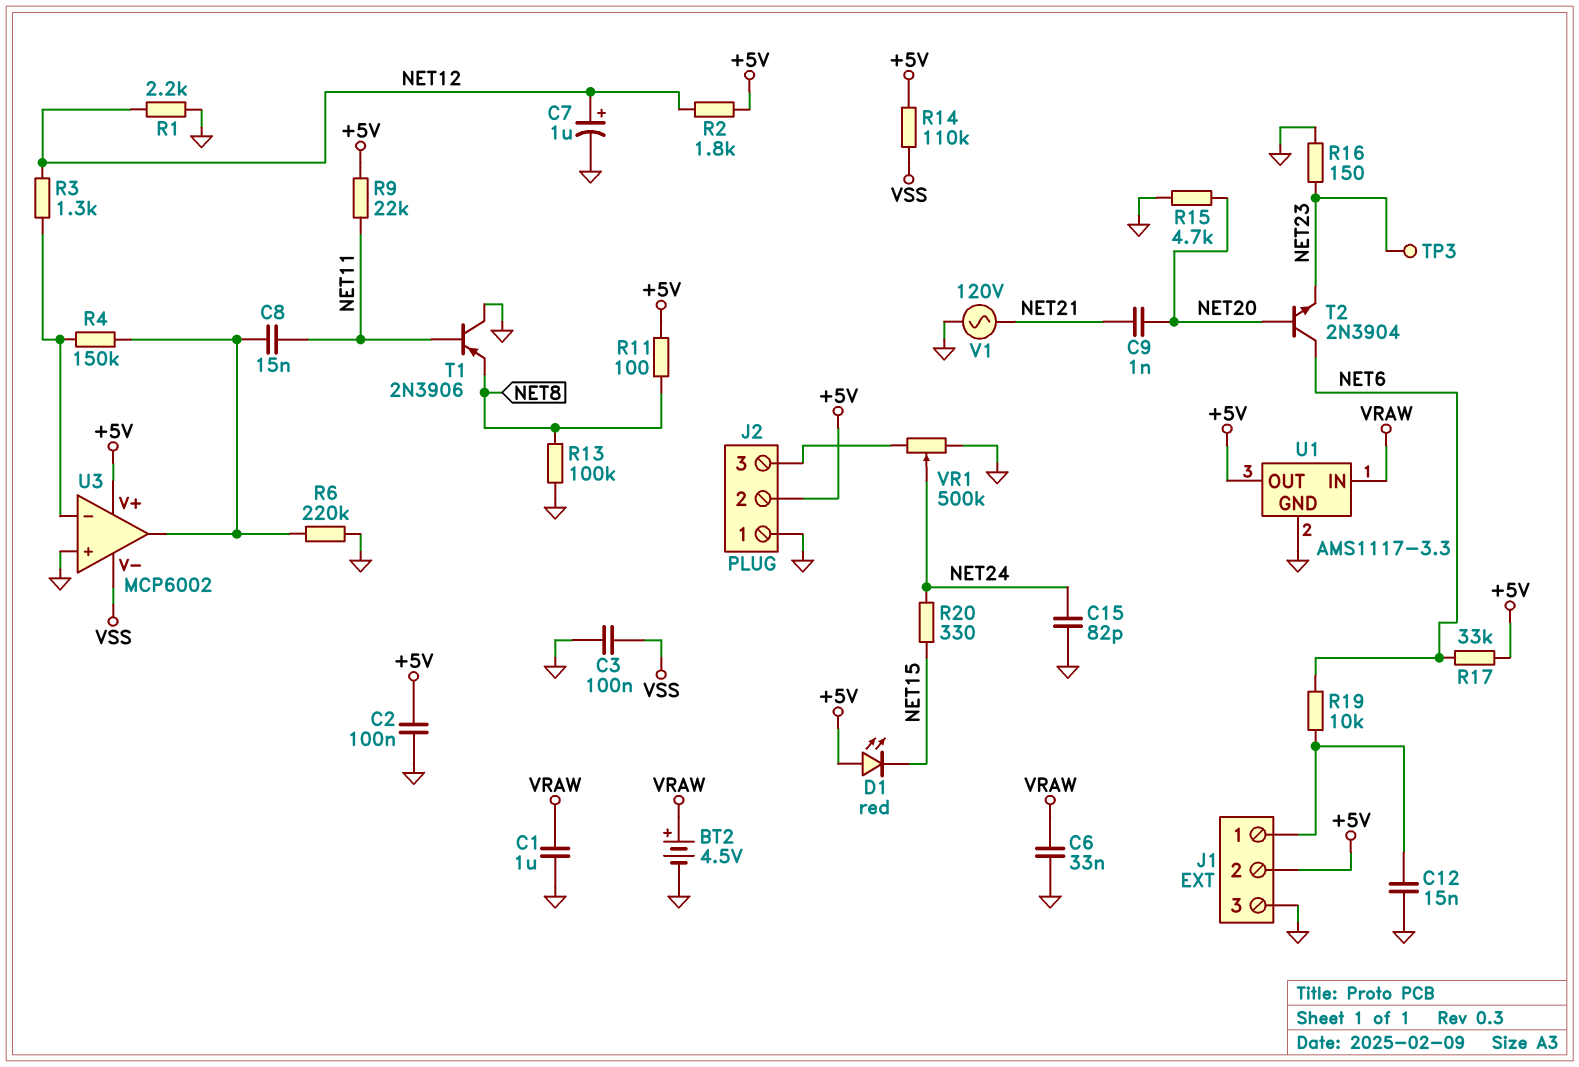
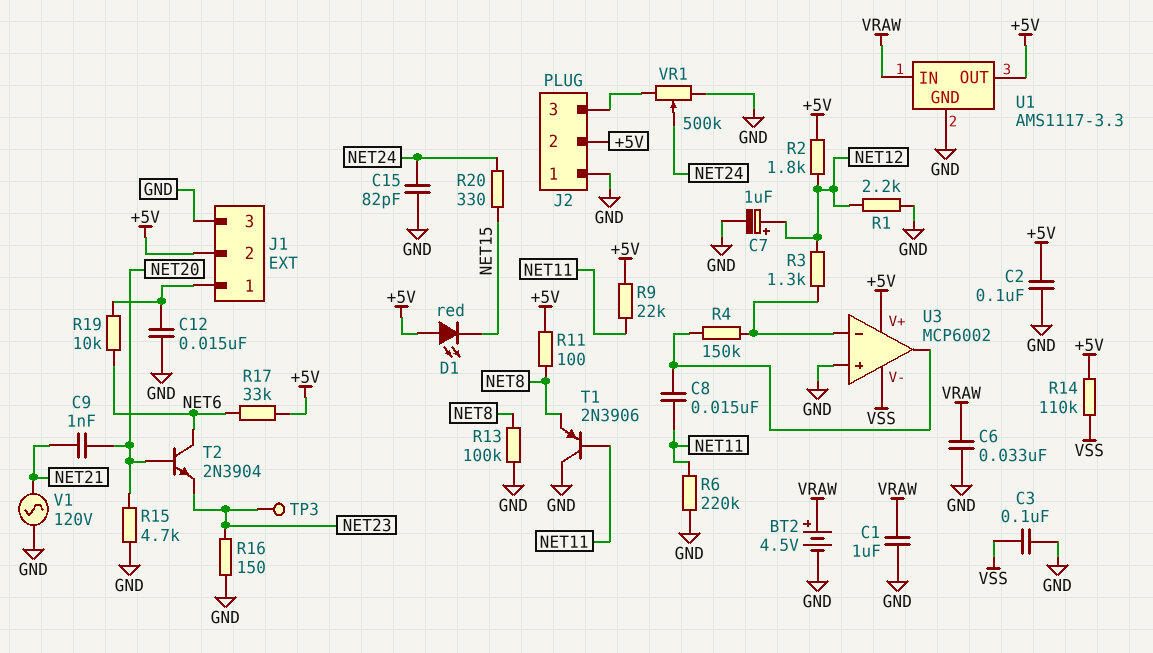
R6: 220k (GND, U3/out) -> 220k (GND, NET11)

